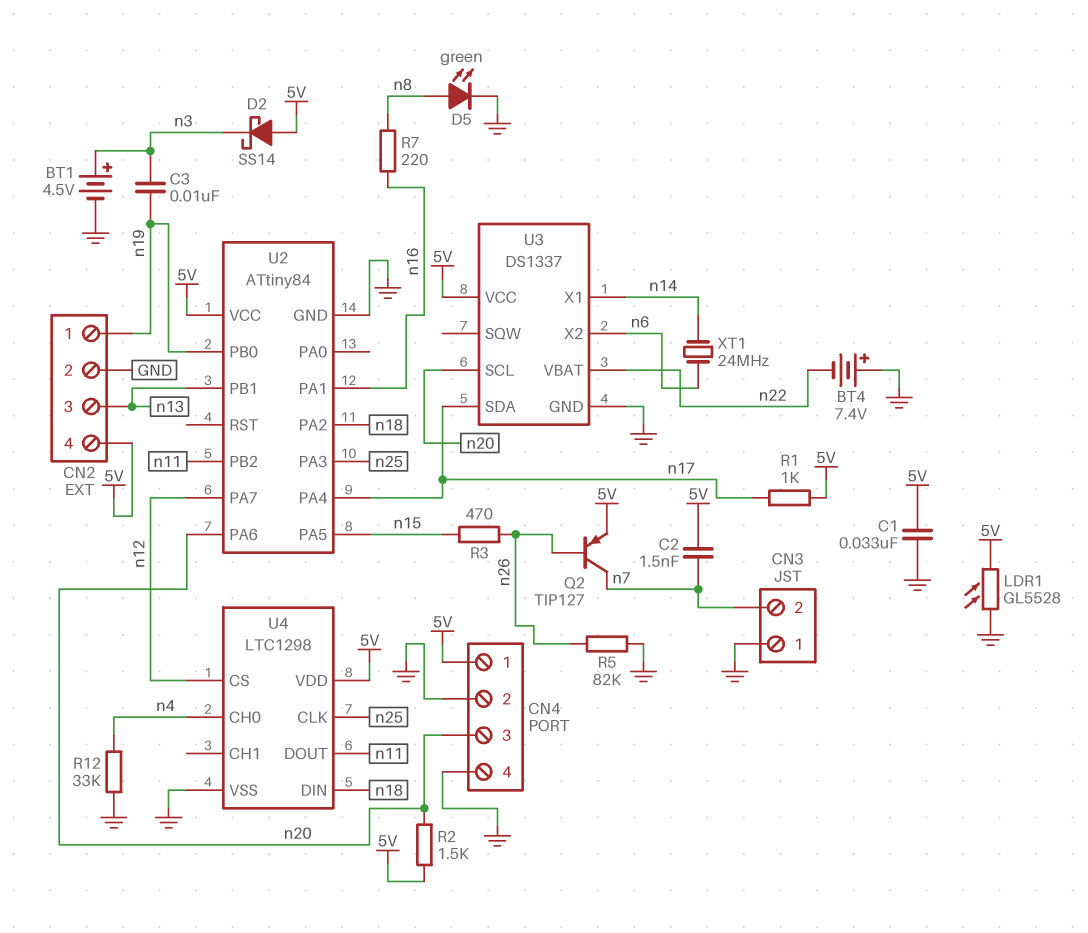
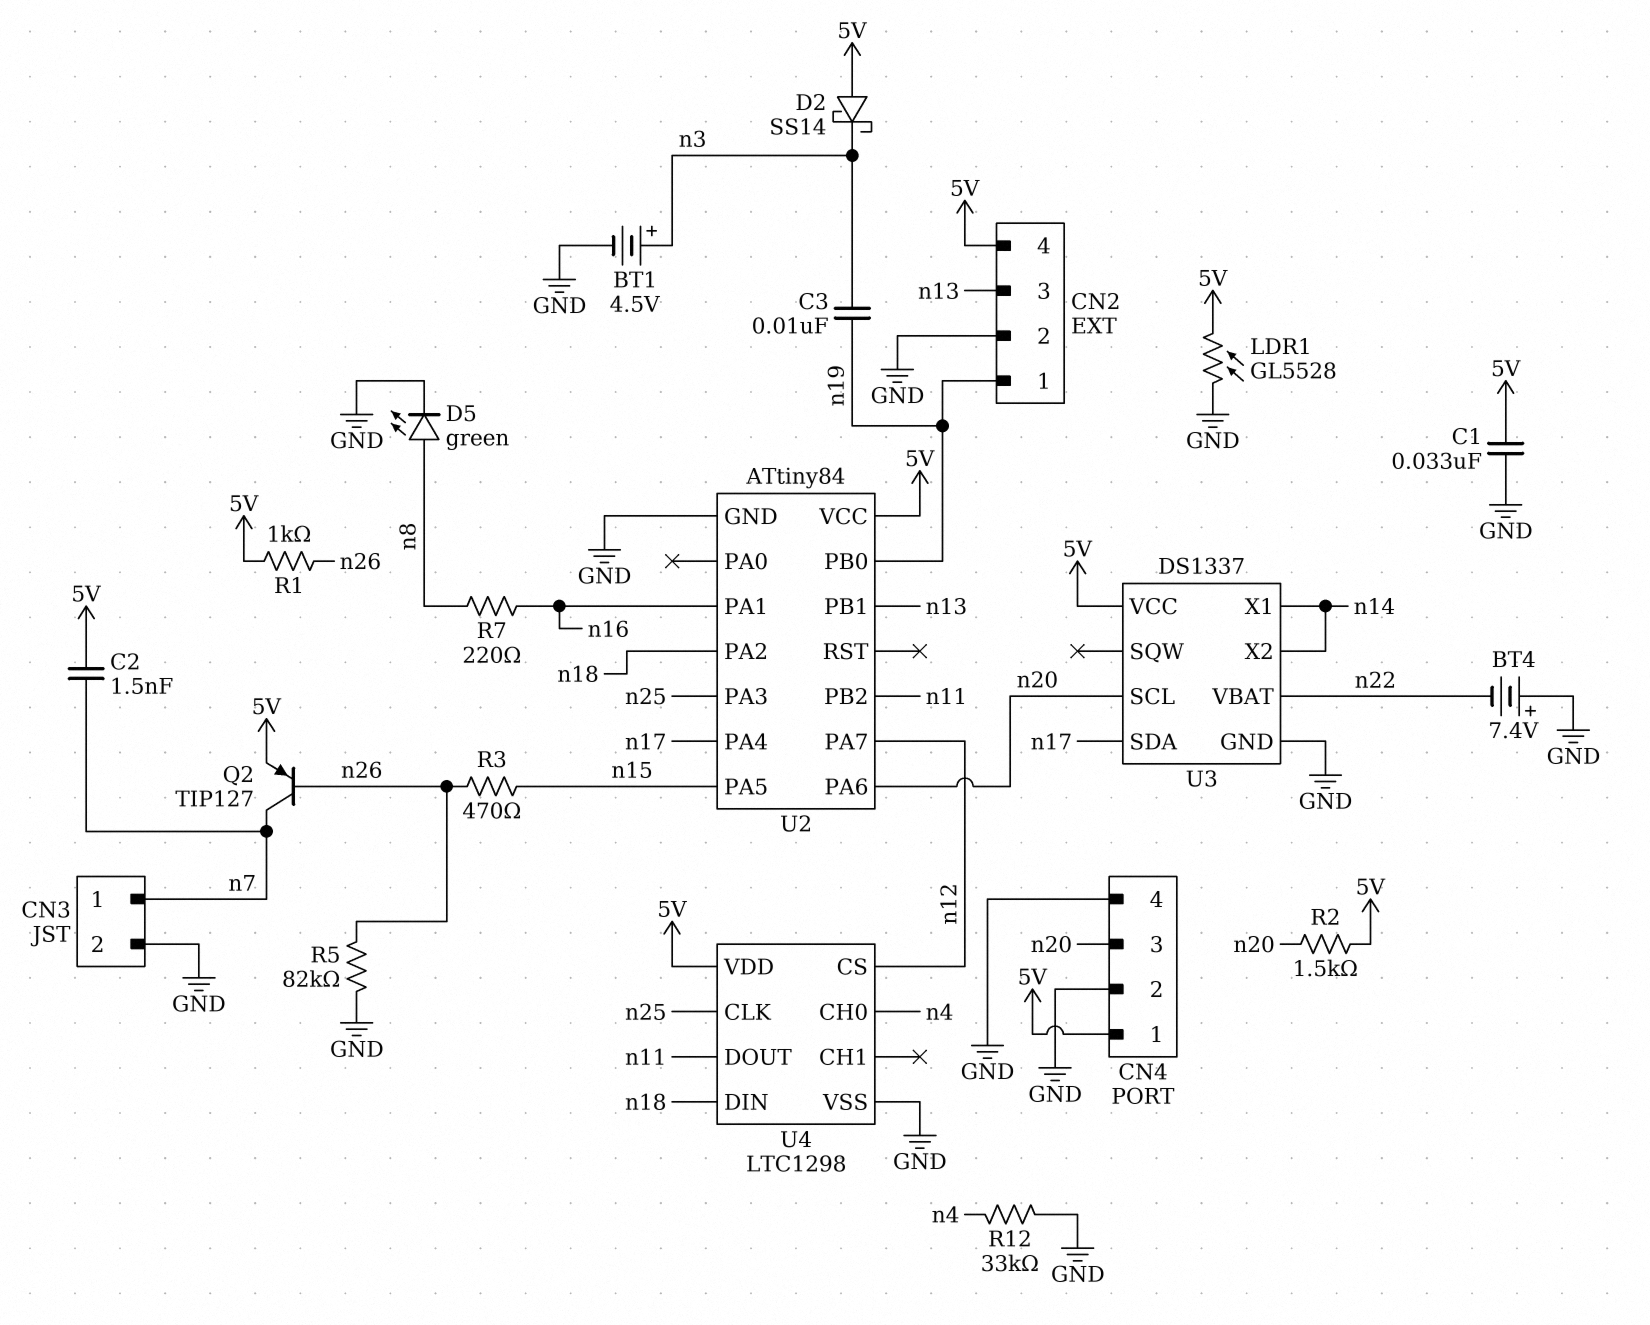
CN3 pin 1: GND -> n7
CN3 pin 2: n7 -> GND
R1: 1k (5V, n17) -> 1k (5V, n26)
U3 pin X2: n6 -> n14
XT1: 24MHz (n6, n14) -> none

